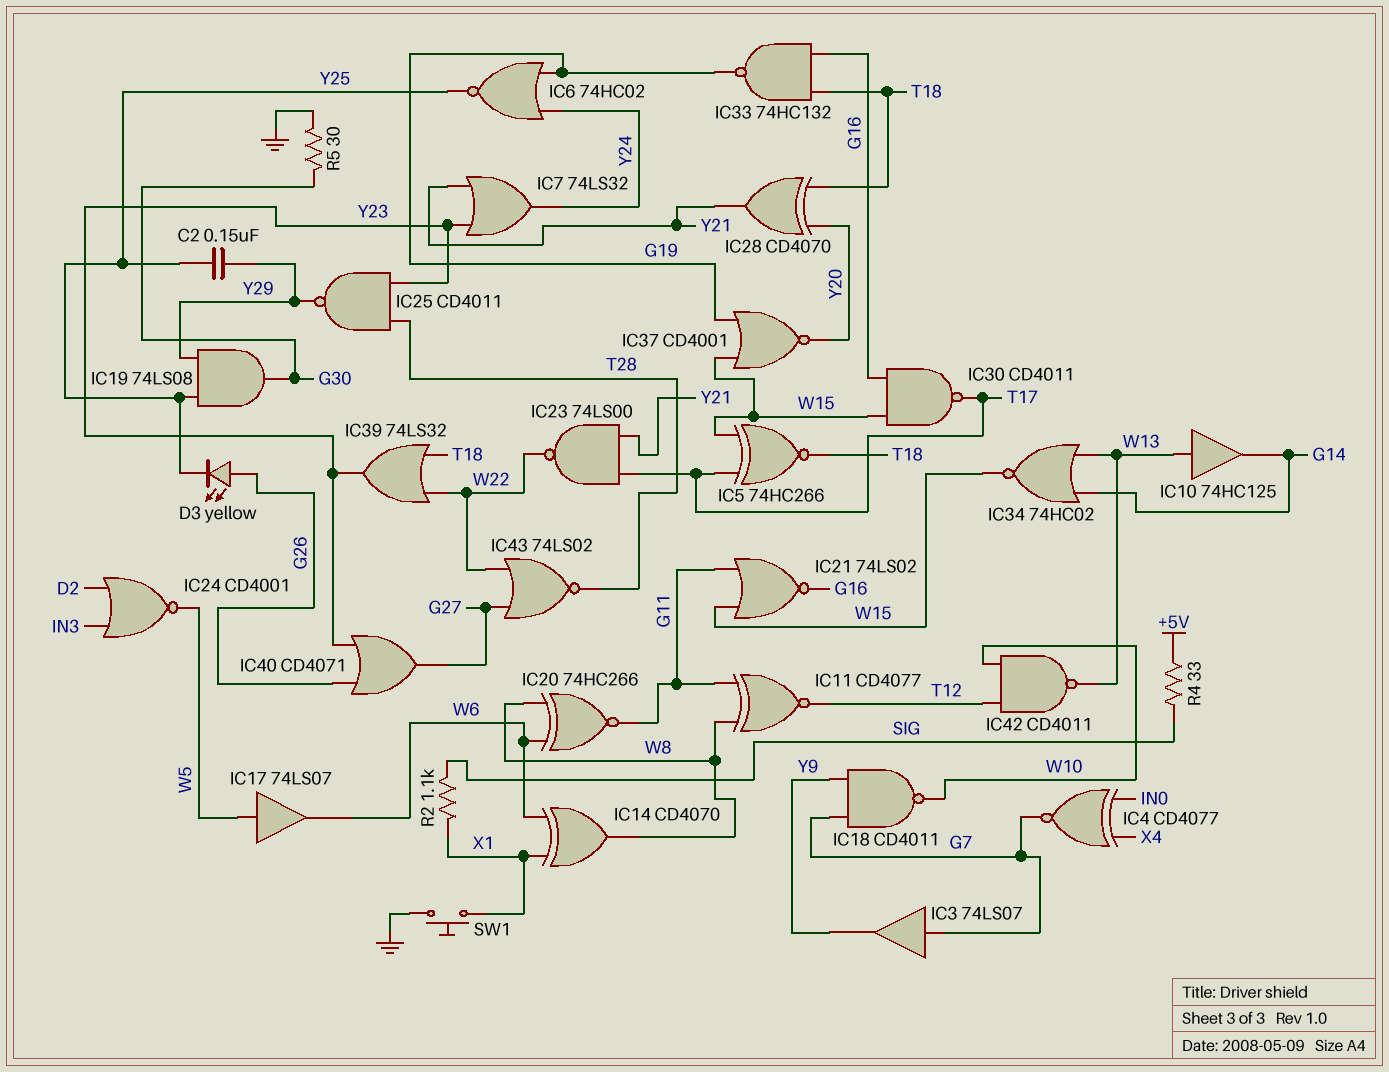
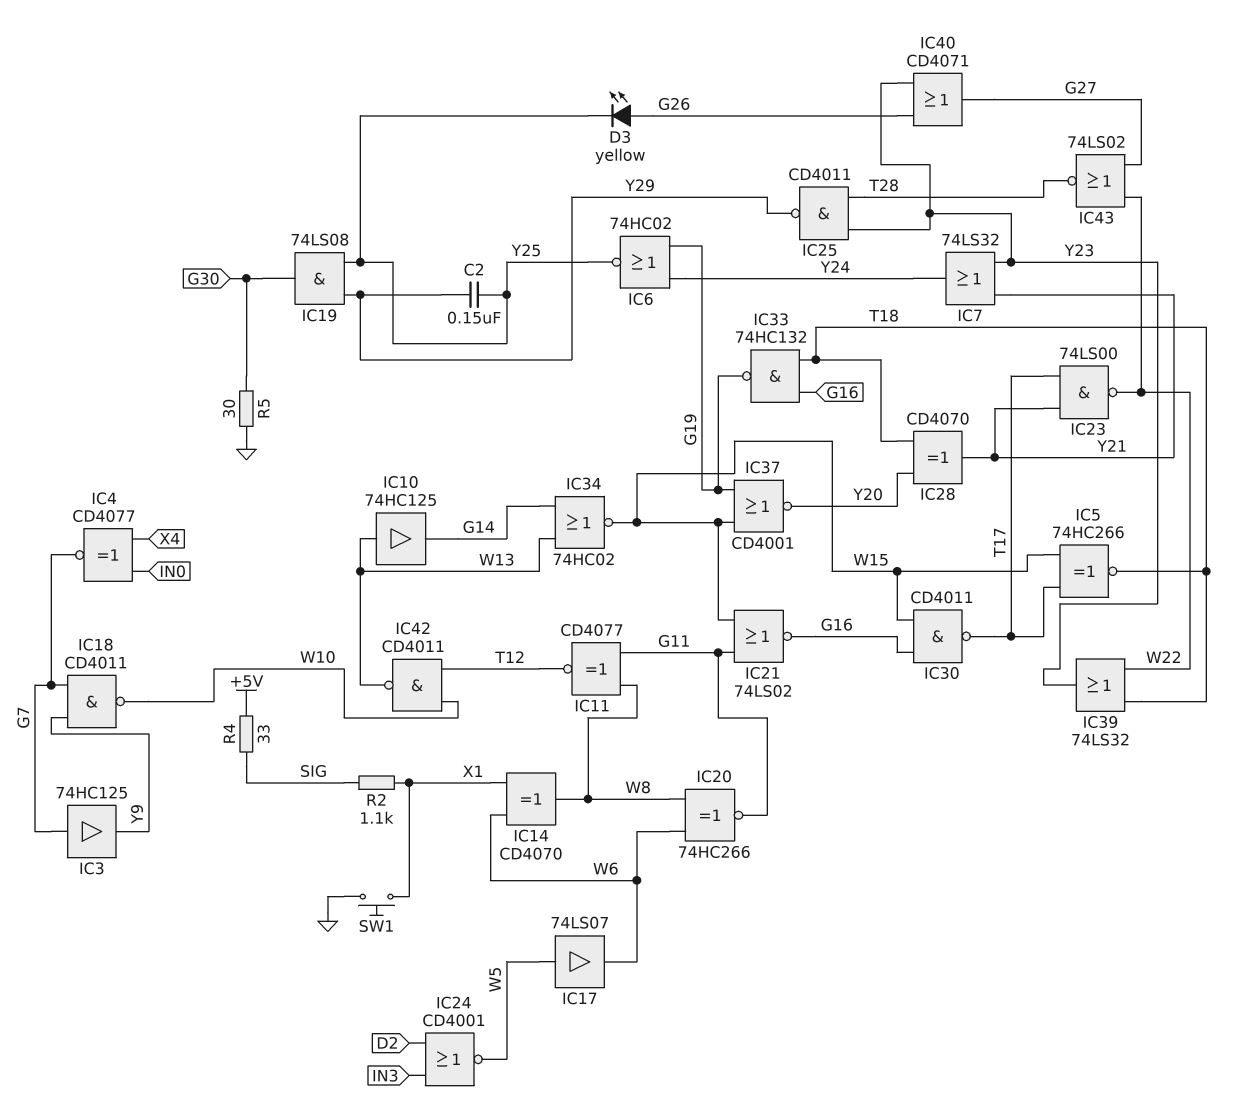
IC3: buffer 74LS07 (in G7, out Y9) -> buffer 74HC125 (in G7, out Y9)

